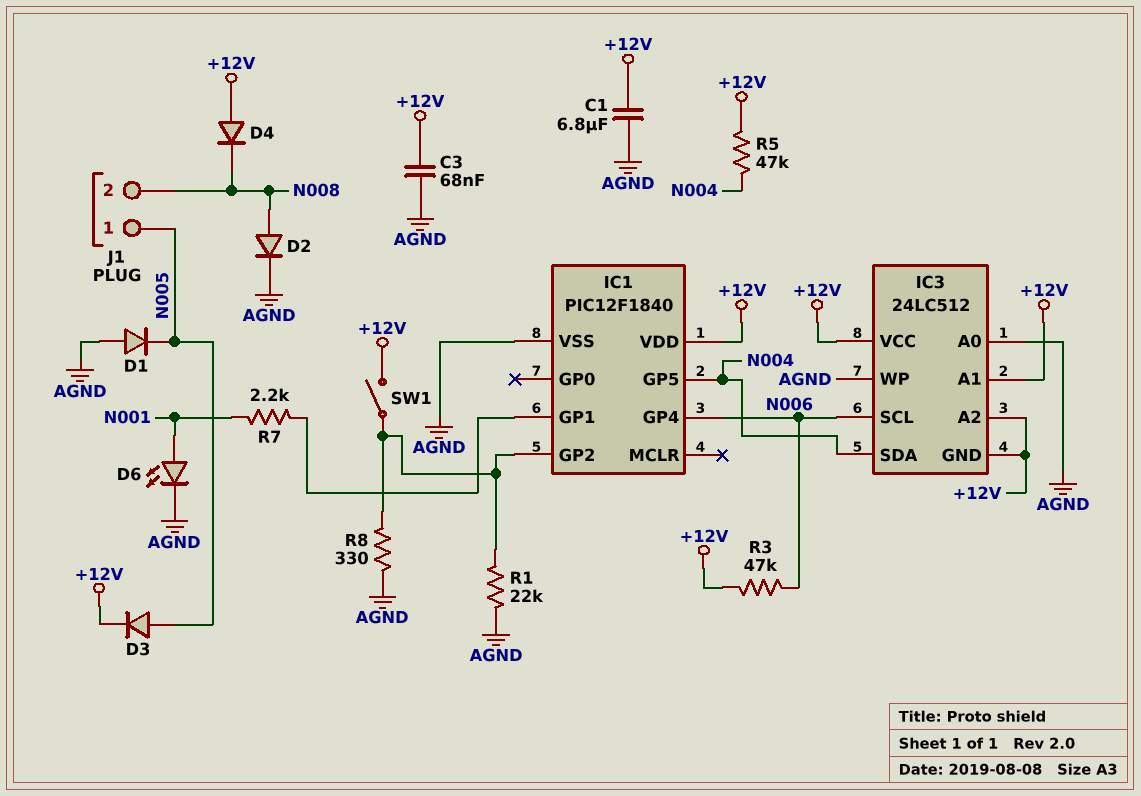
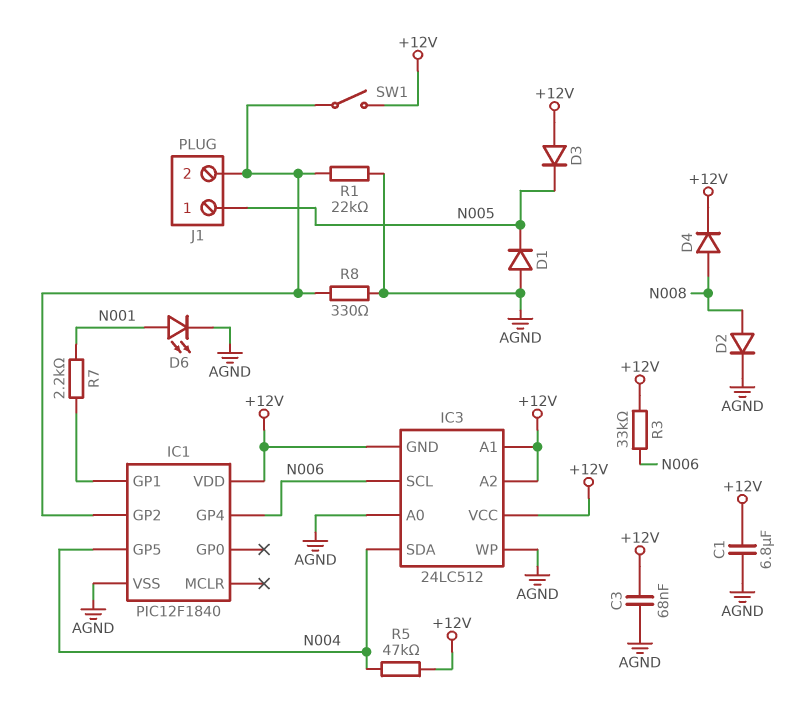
D3: diode (A N005, K +12V) -> diode (A +12V, K N005)
D4: diode (A +12V, K N008) -> diode (A N008, K +12V)
J1 pin 2: N008 -> IC1/GP2
R3: 47k (+12V, N006) -> 33k (+12V, N006)

